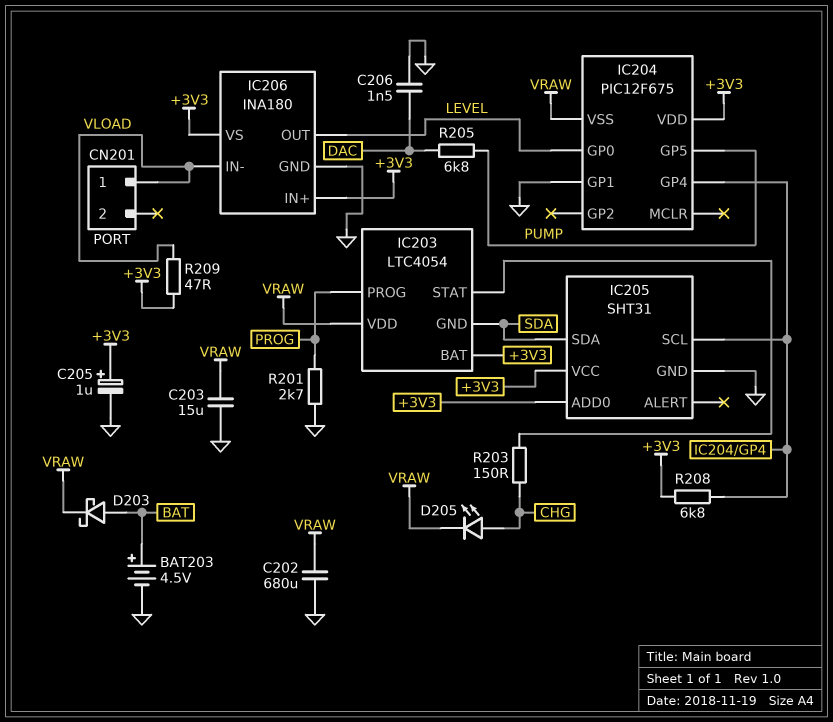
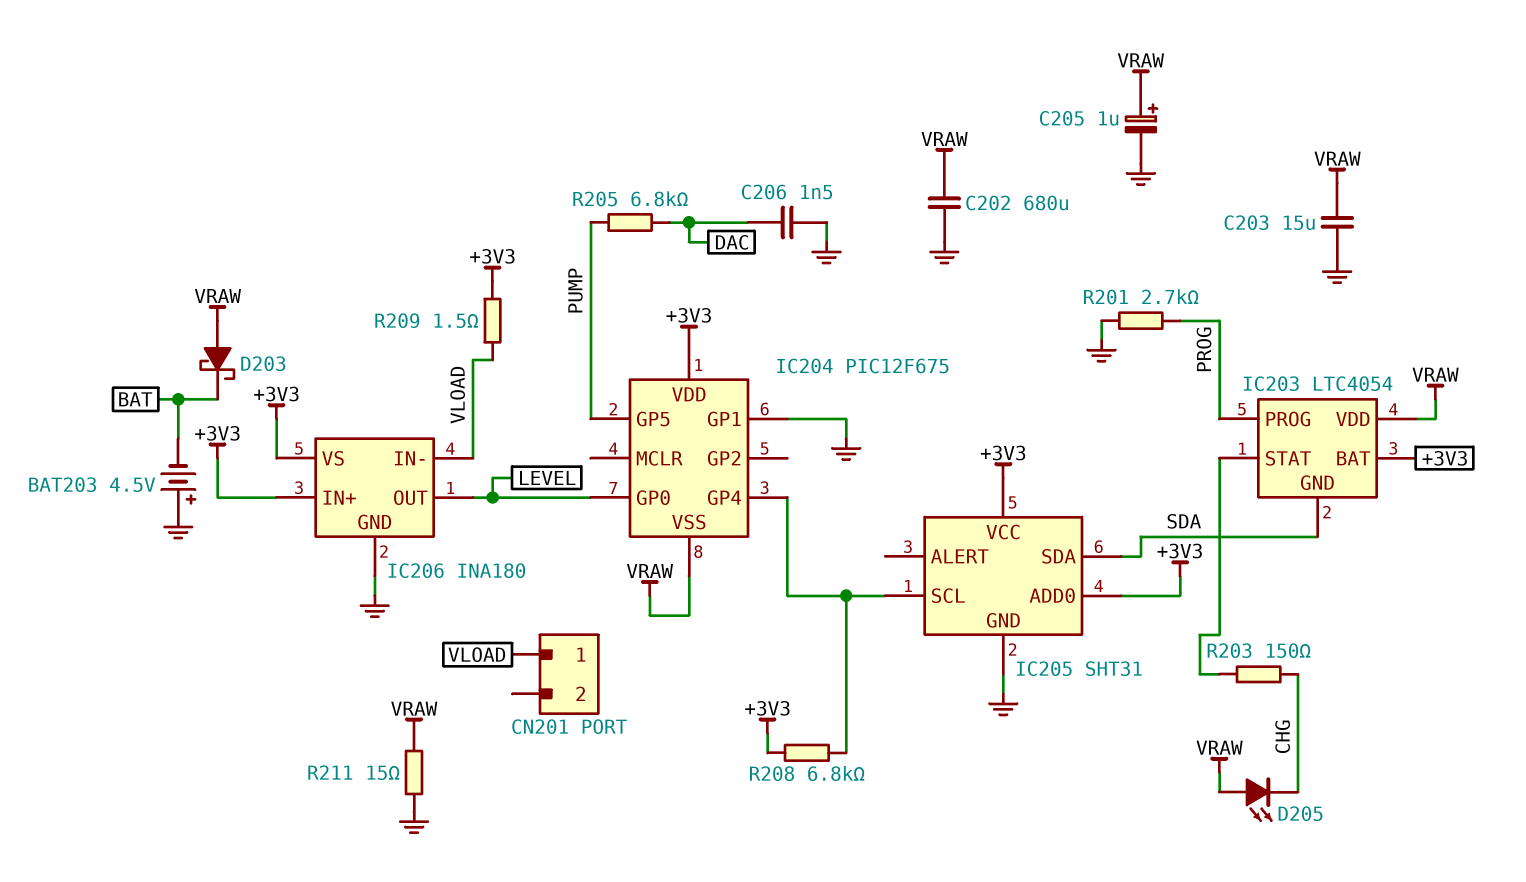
BAT203: 4.5V (plus BAT, minus GND) -> 4.5V (plus GND, minus BAT)
C205: 1uF (plus +3V3, minus GND) -> 1uF (plus VRAW, minus GND)
D203: schottky (A BAT, K VRAW) -> schottky (A VRAW, K BAT)
D205: LED (A CHG, K VRAW) -> LED (A VRAW, K CHG)
R209: 47 (+3V3, VLOAD) -> 1.5 (+3V3, VLOAD)
R211: none -> 15 (GND, VRAW)

